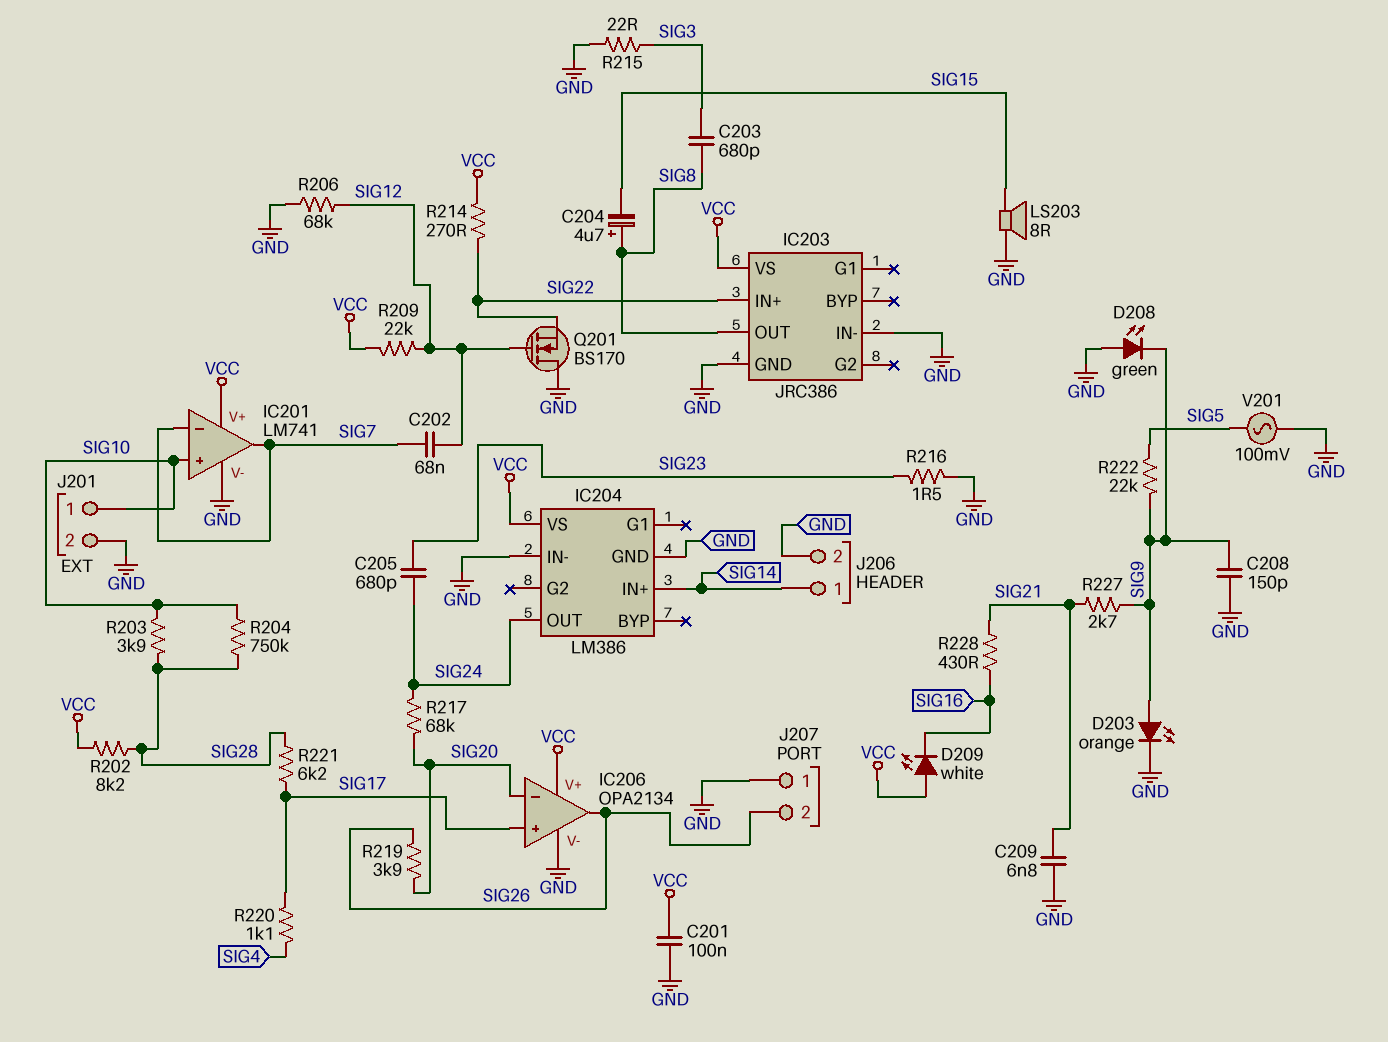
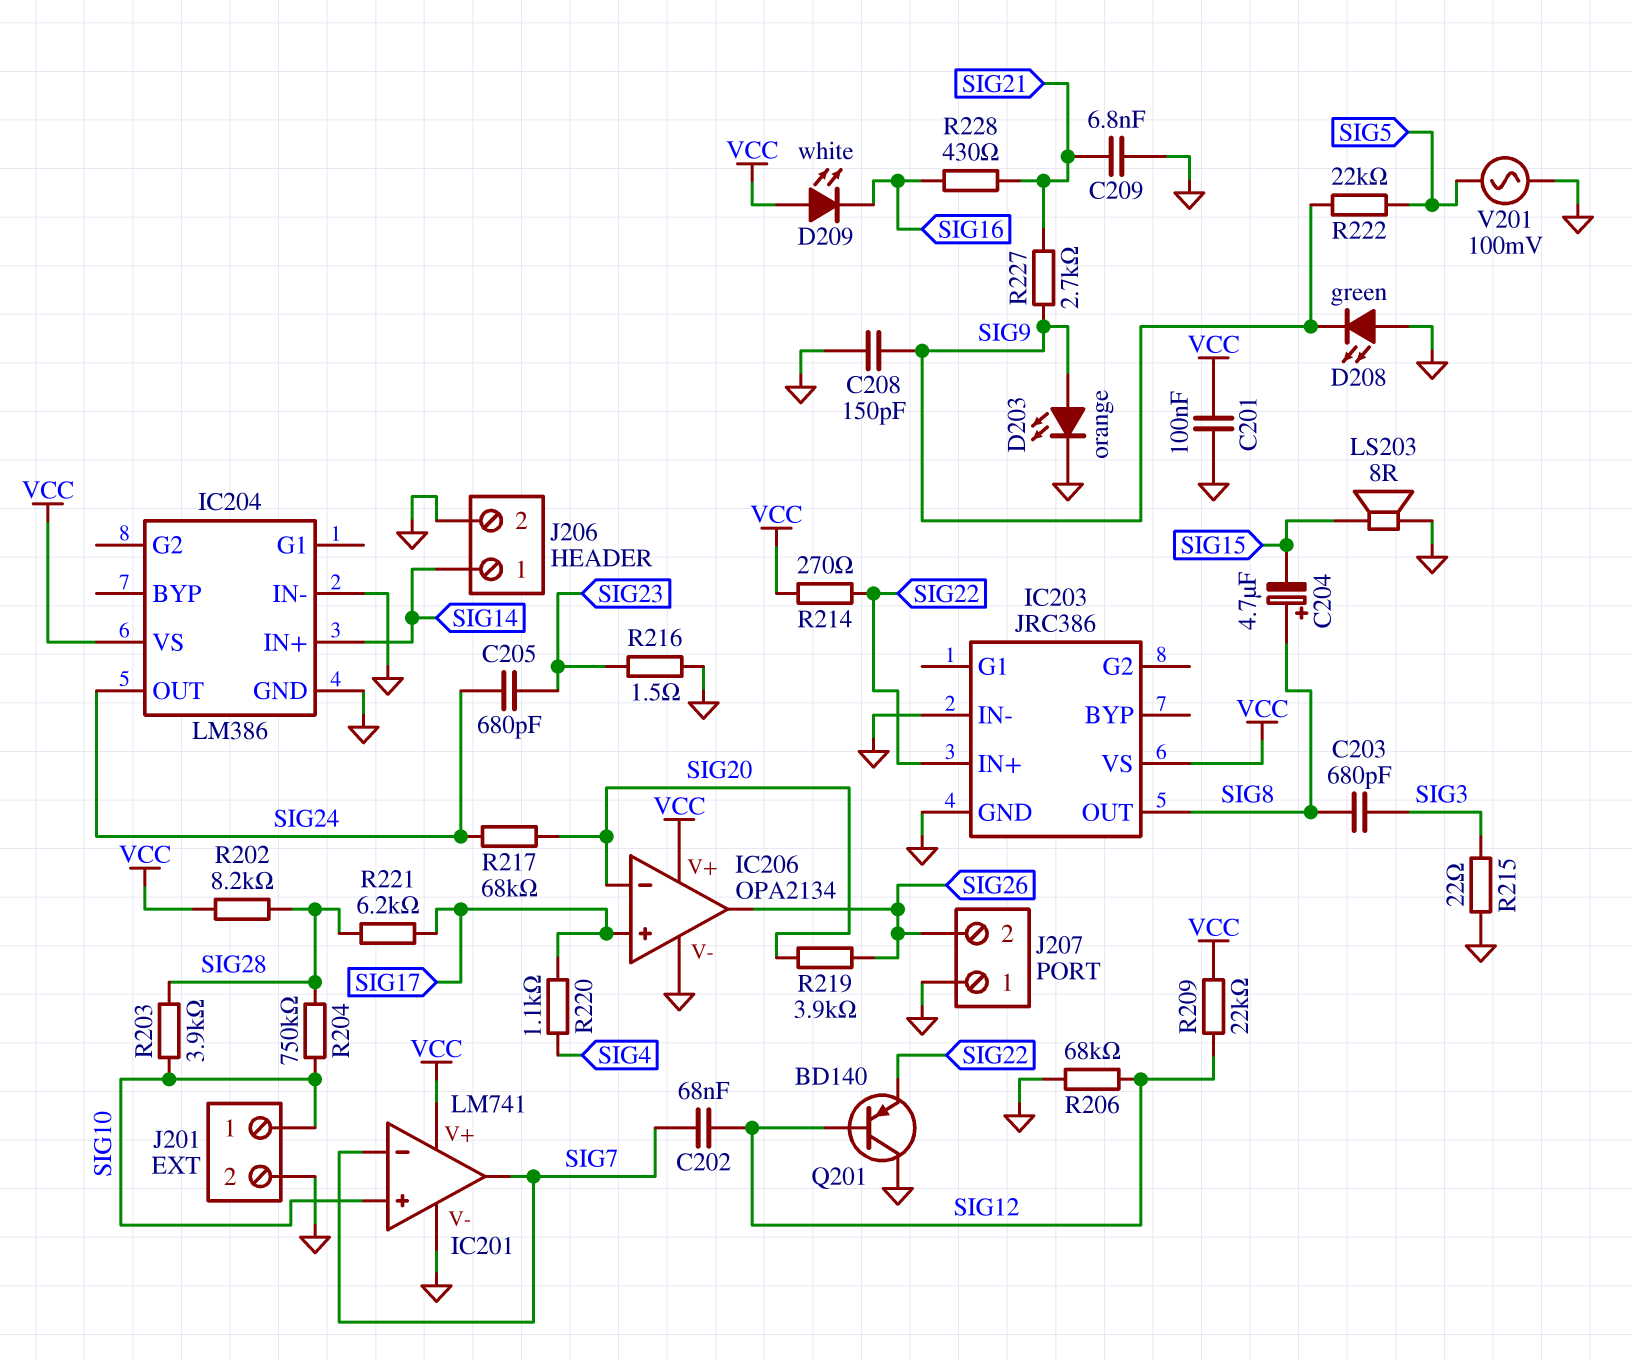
Q201: NMOS BS170 (G SIG12, D GND, S SIG22) -> PNP BD140 (B SIG12, C GND, E SIG22)

